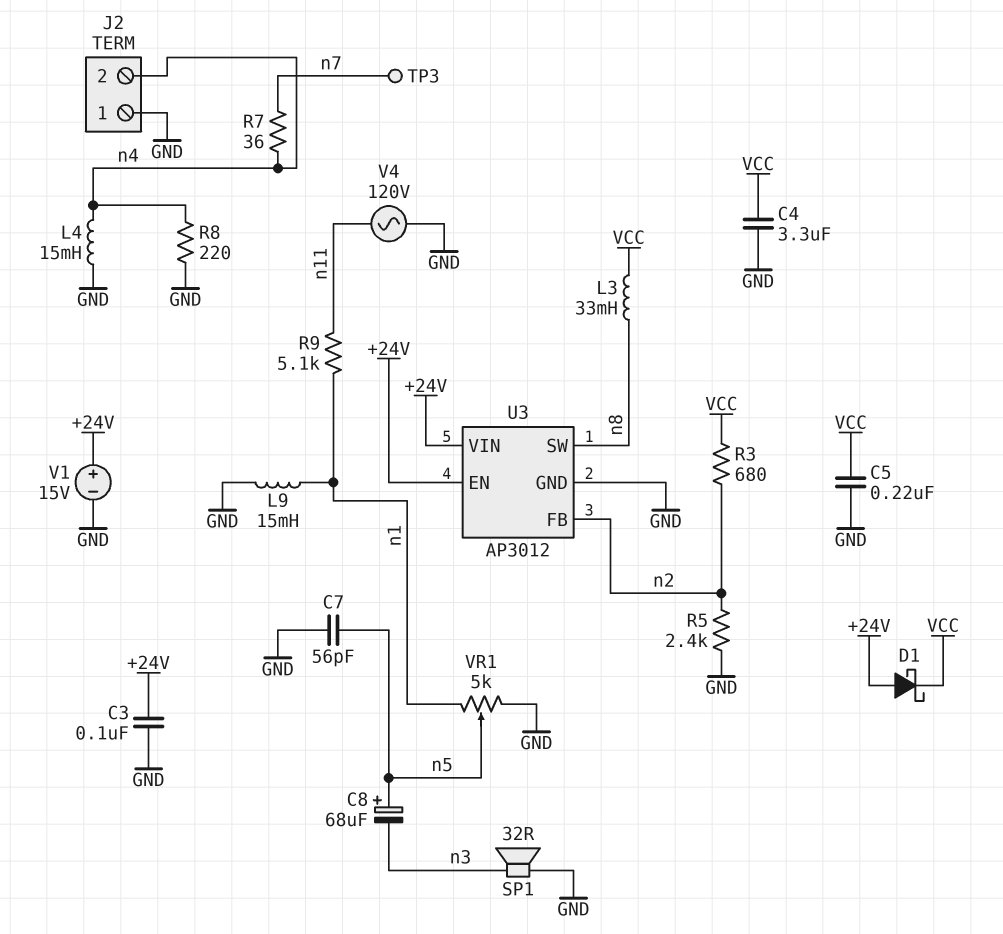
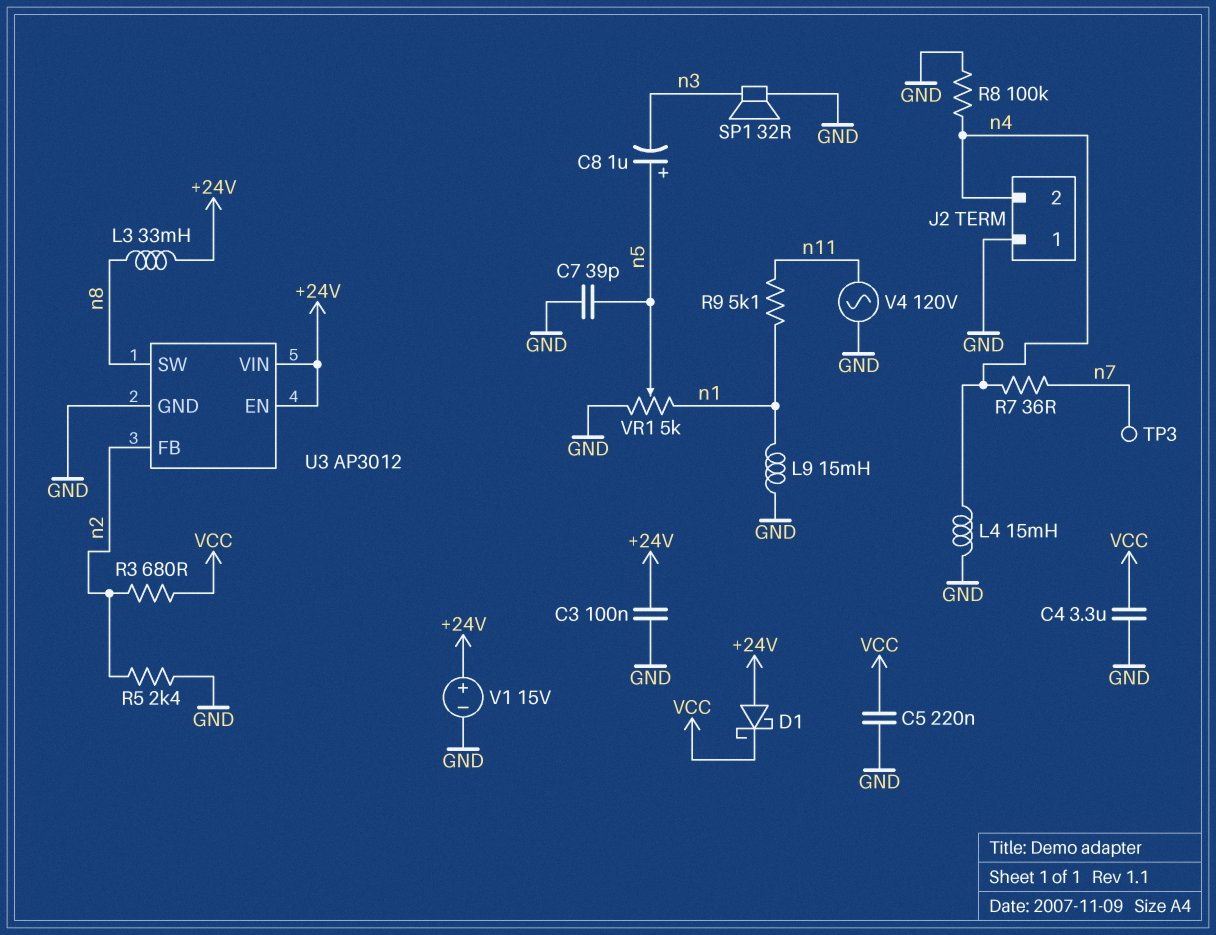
C7: 56pF (GND, n5) -> 39pF (GND, n5)
C8: 68uF (plus n5, minus n3) -> 1uF (plus n5, minus n3)
L3: 33mH (VCC, n8) -> 33mH (+24V, n8)
R8: 220 (GND, n4) -> 100k (GND, n4)

